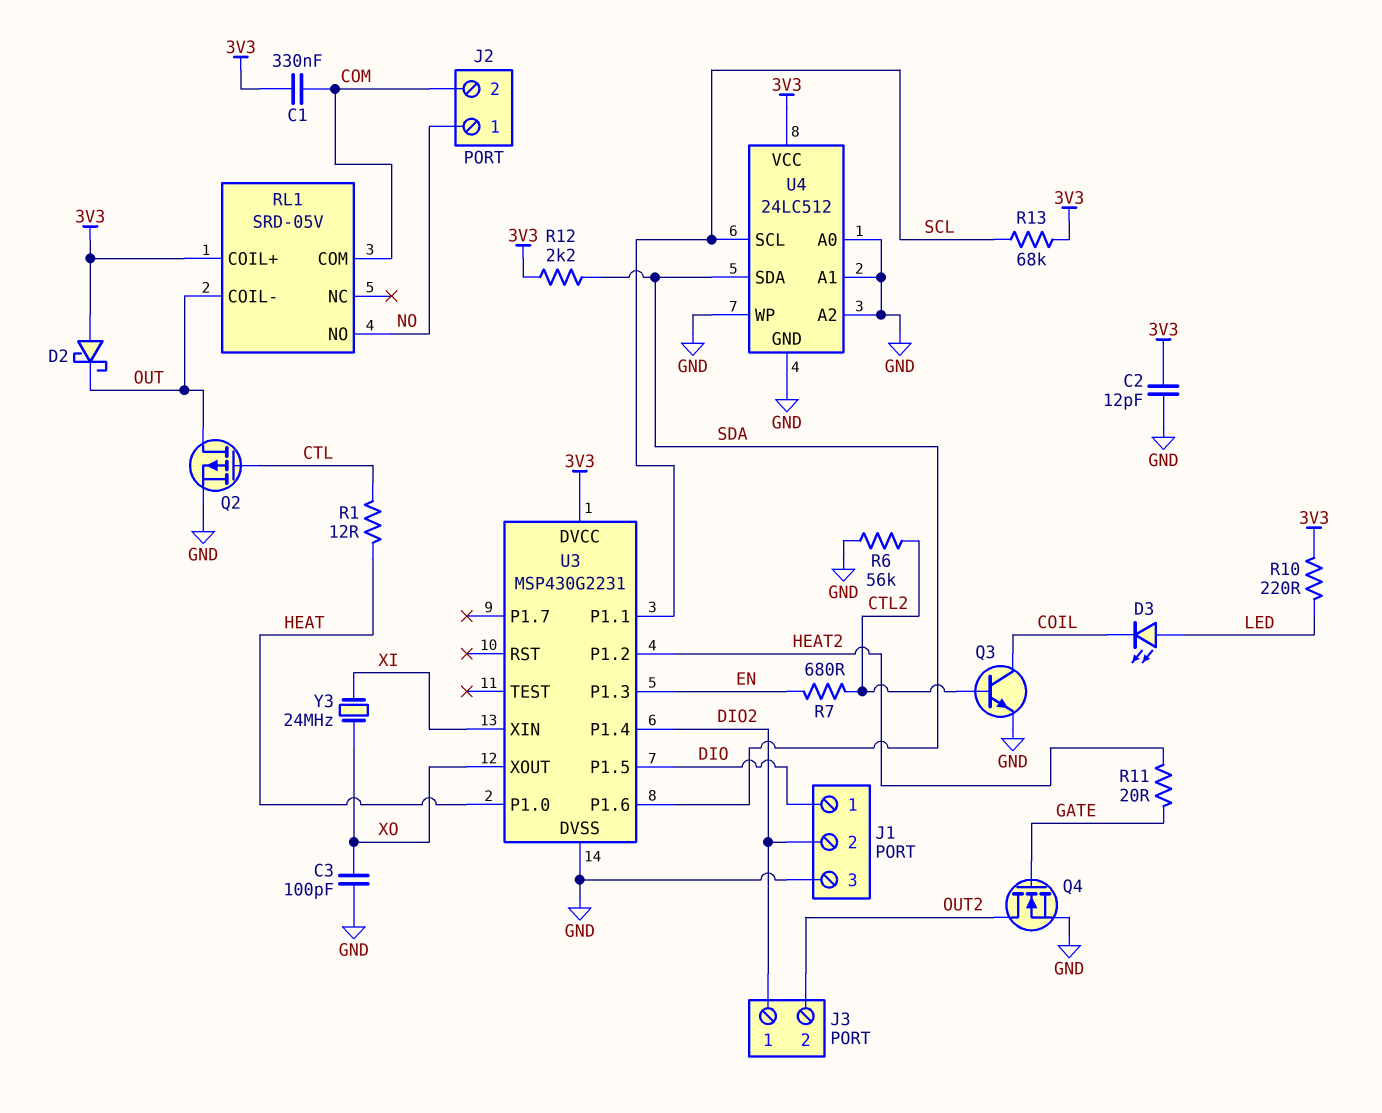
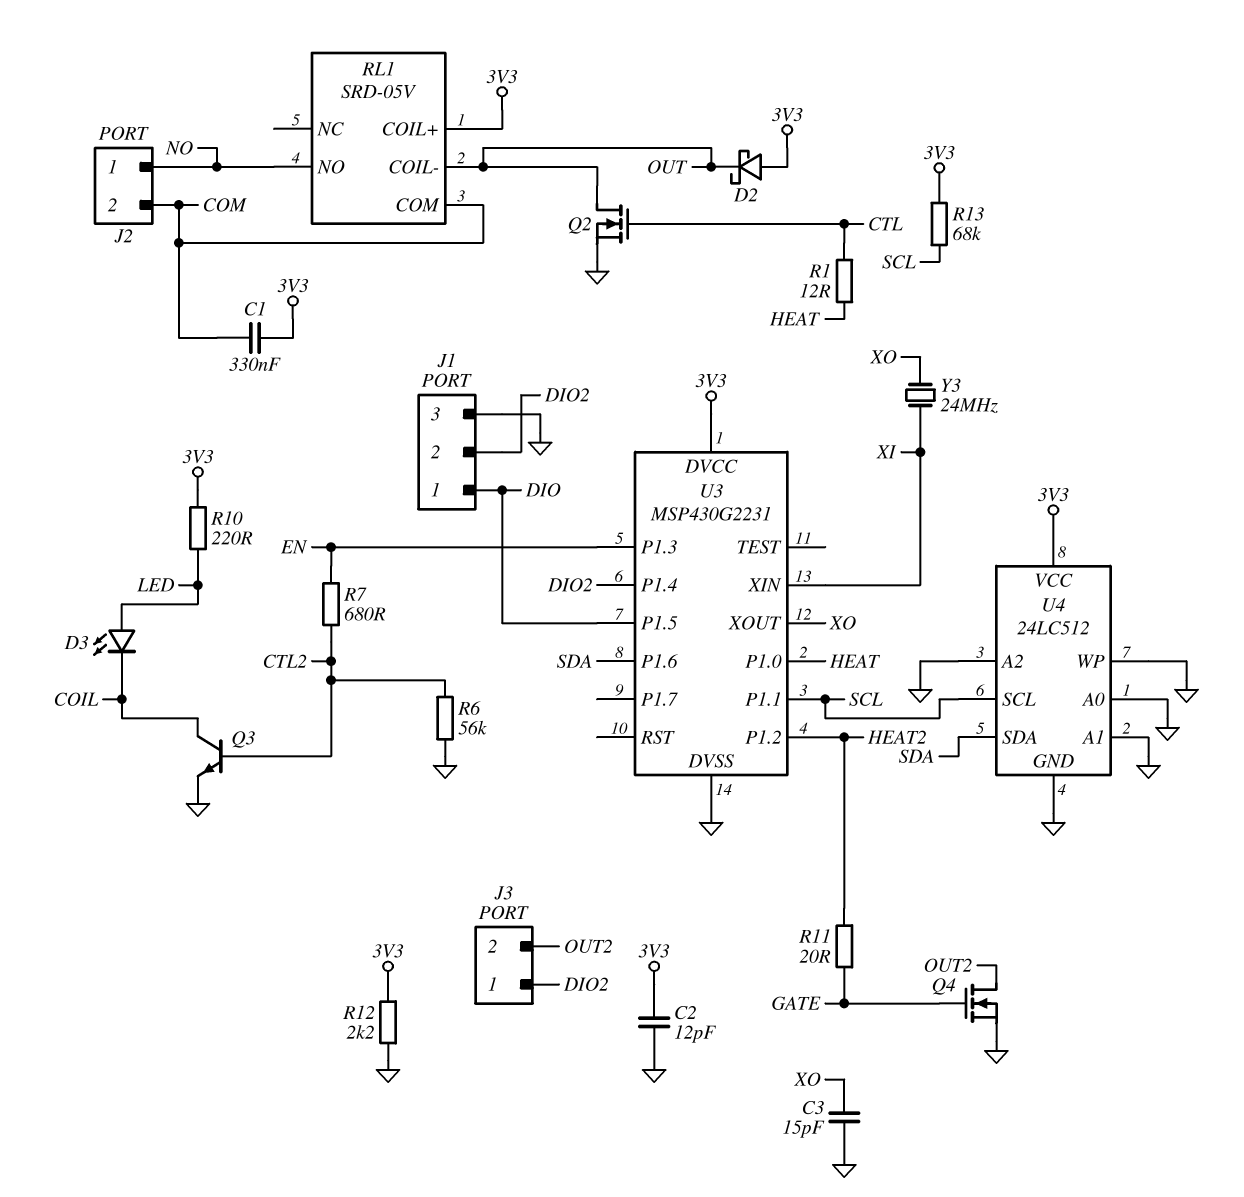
C3: 100pF (GND, XO) -> 15pF (GND, XO)
Q2: PMOS (G CTL, D OUT, S GND) -> NMOS (G CTL, D OUT, S GND)
R12: 2.2k (3V3, SDA) -> 2.2k (3V3, GND)

